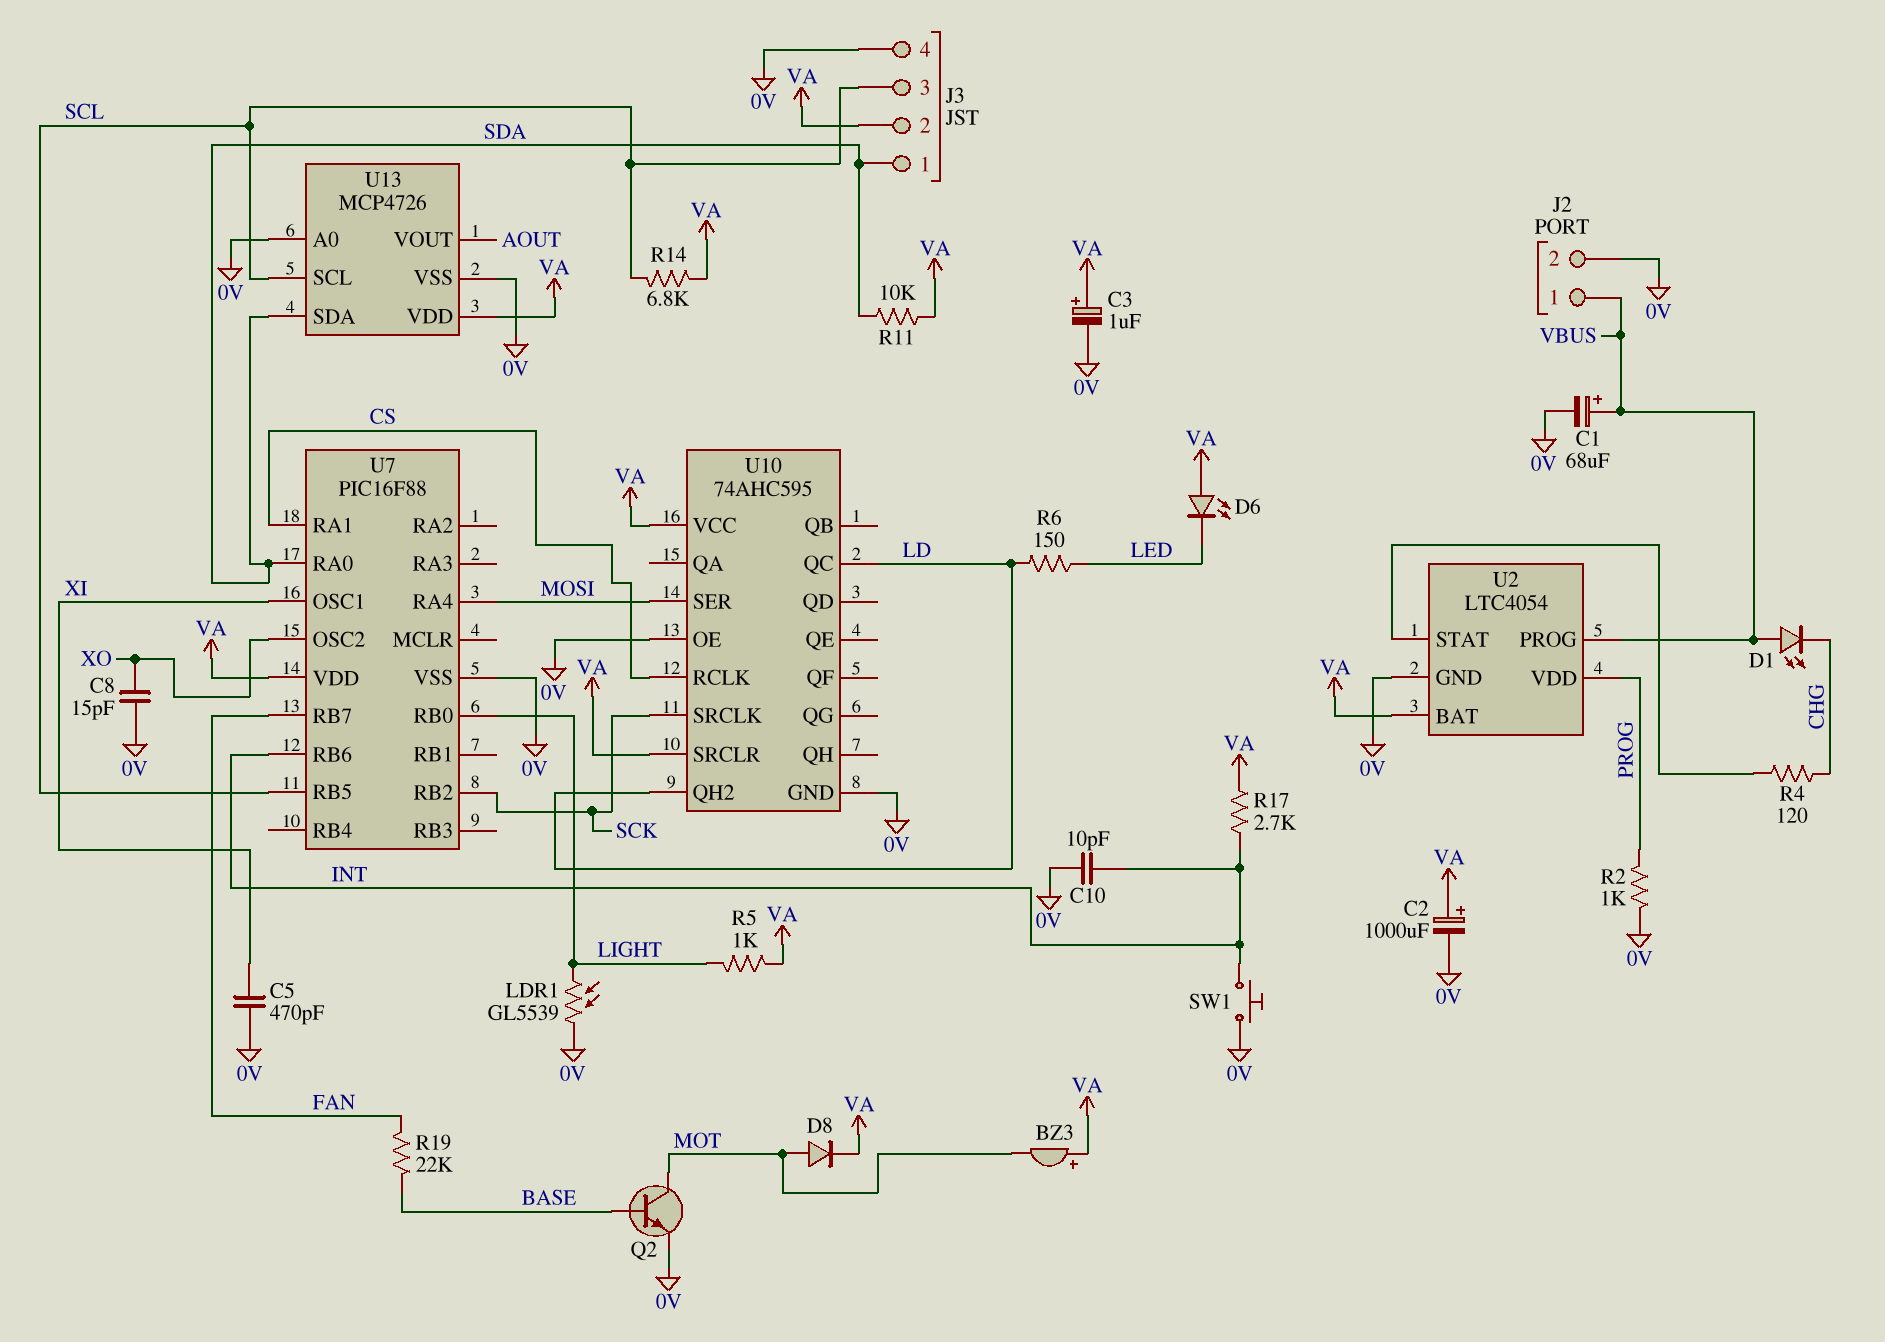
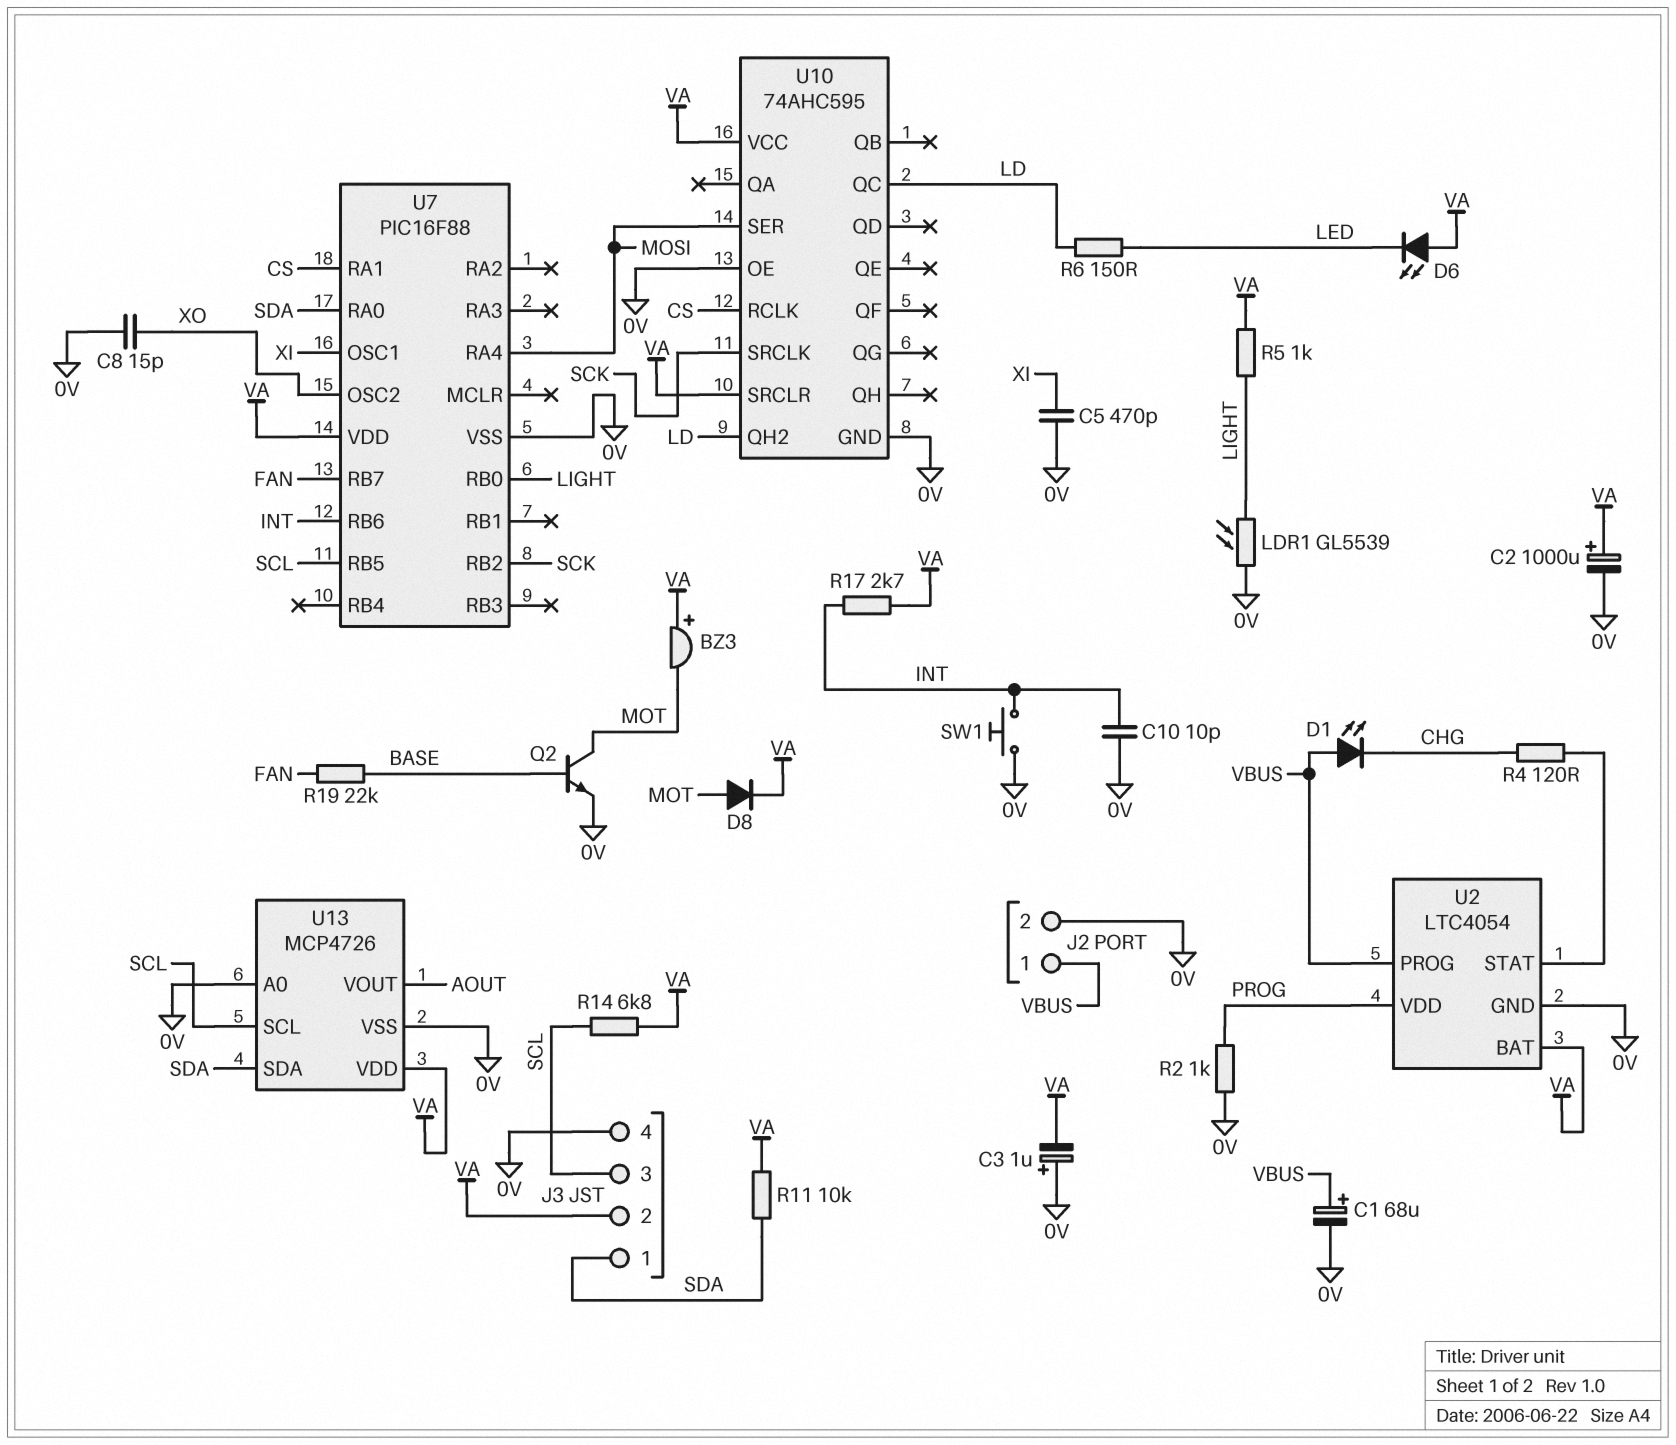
C3: 1uF (plus VA, minus 0V) -> 1uF (plus 0V, minus VA)

